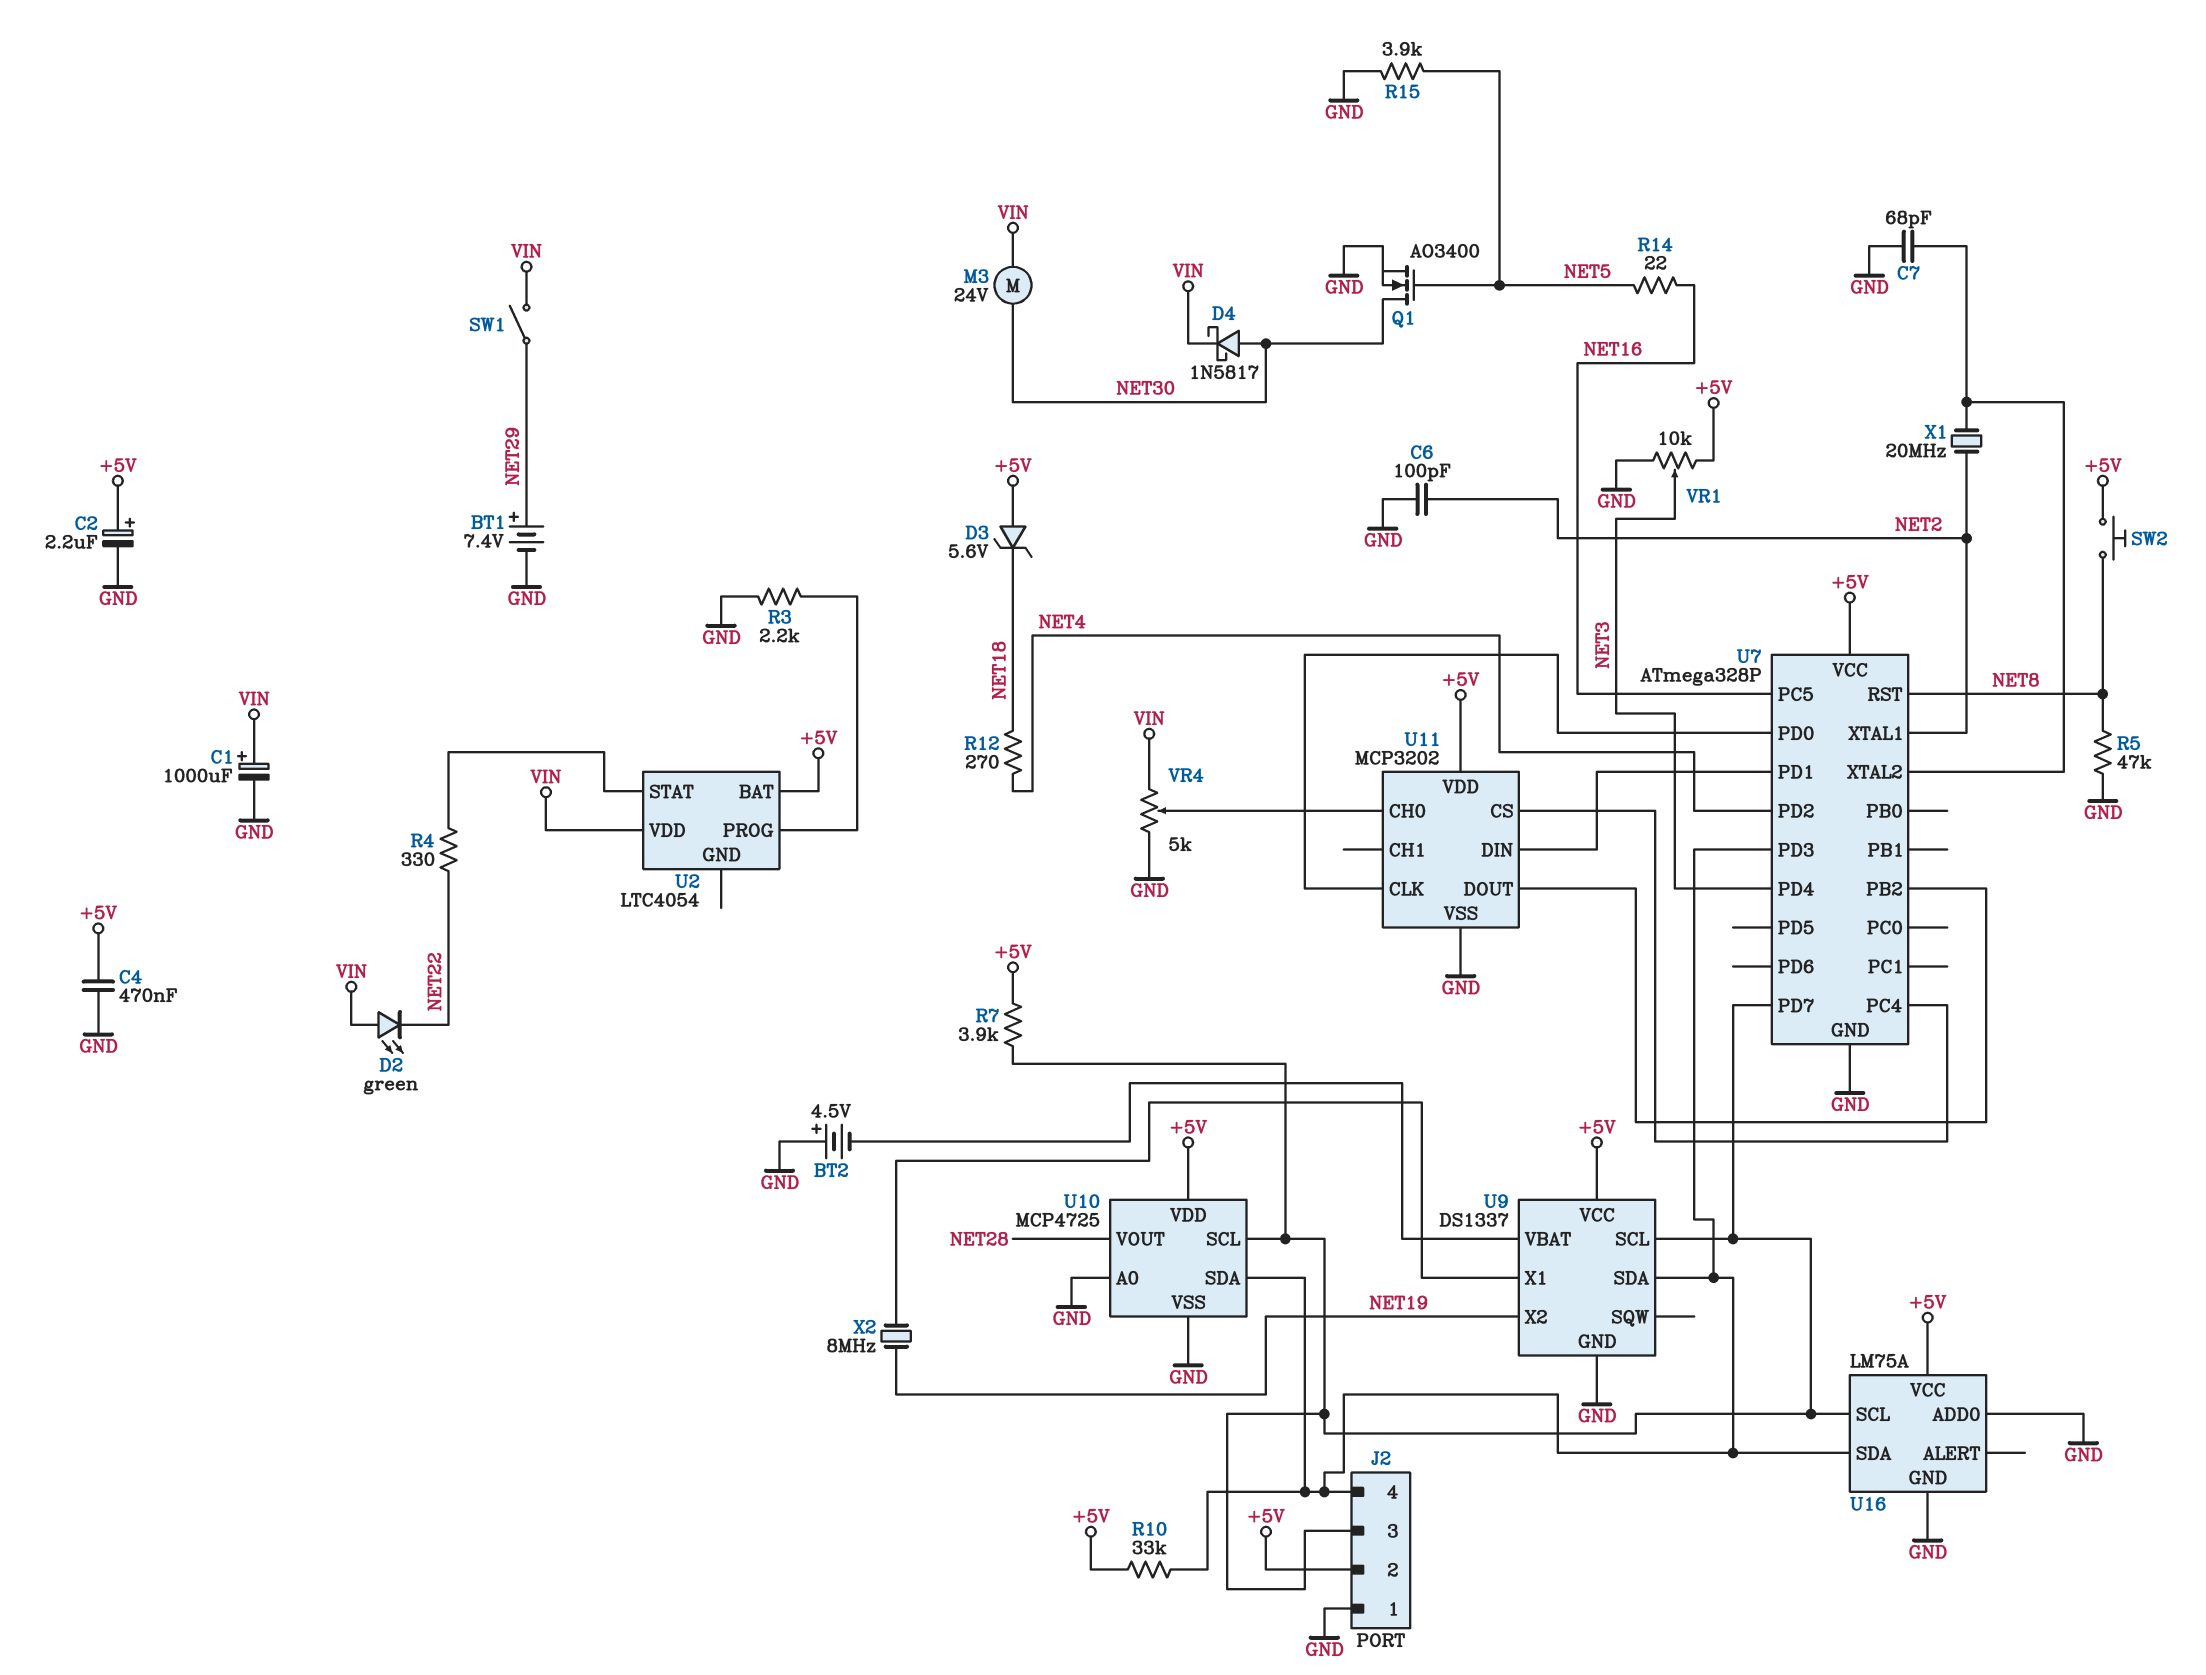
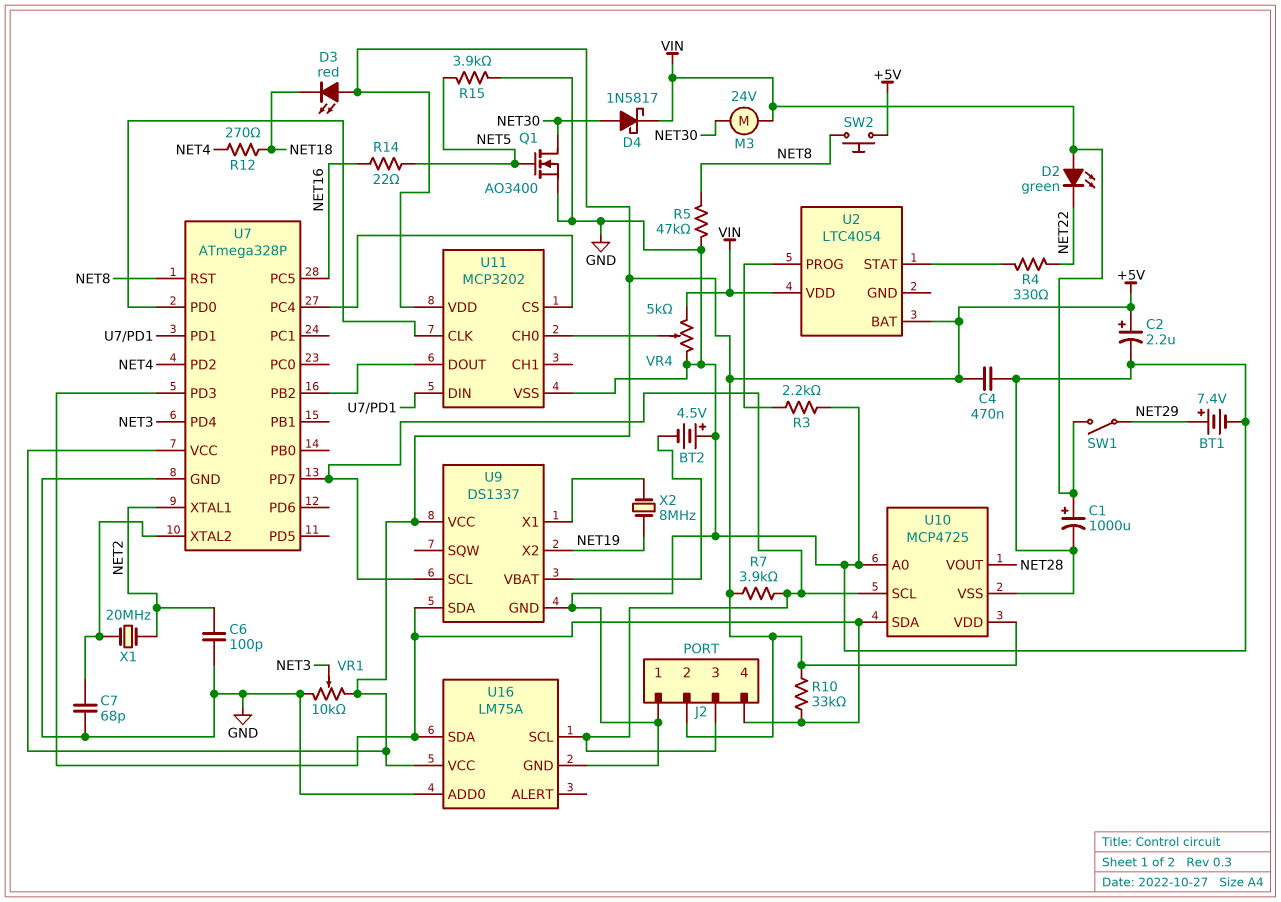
D3: zener 5.6V (A +5V, K NET18) -> LED red (A +5V, K NET18)

